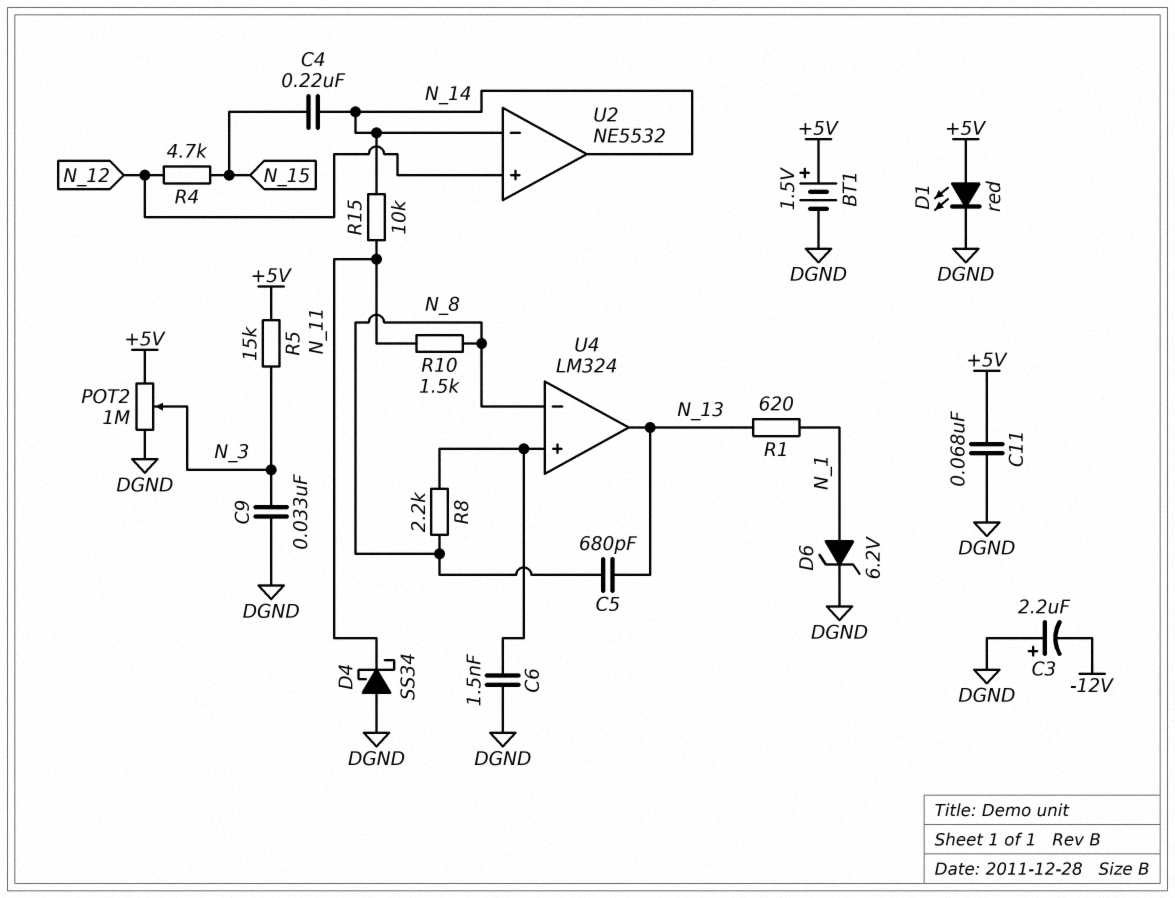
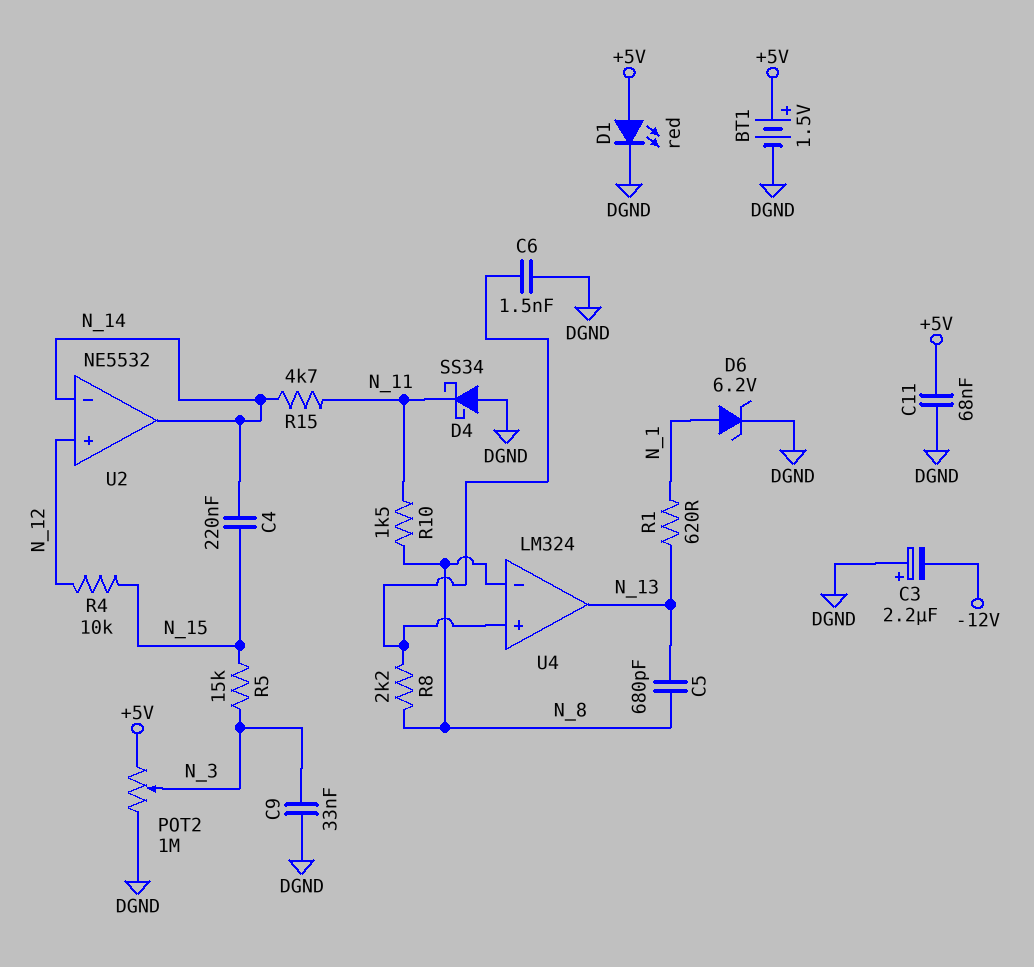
R4: 4.7k (N_12, N_15) -> 10k (N_12, N_15)
R5: 15k (+5V, N_3) -> 15k (N_3, N_15)
R15: 10k (N_11, N_14) -> 4.7k (N_11, N_14)

